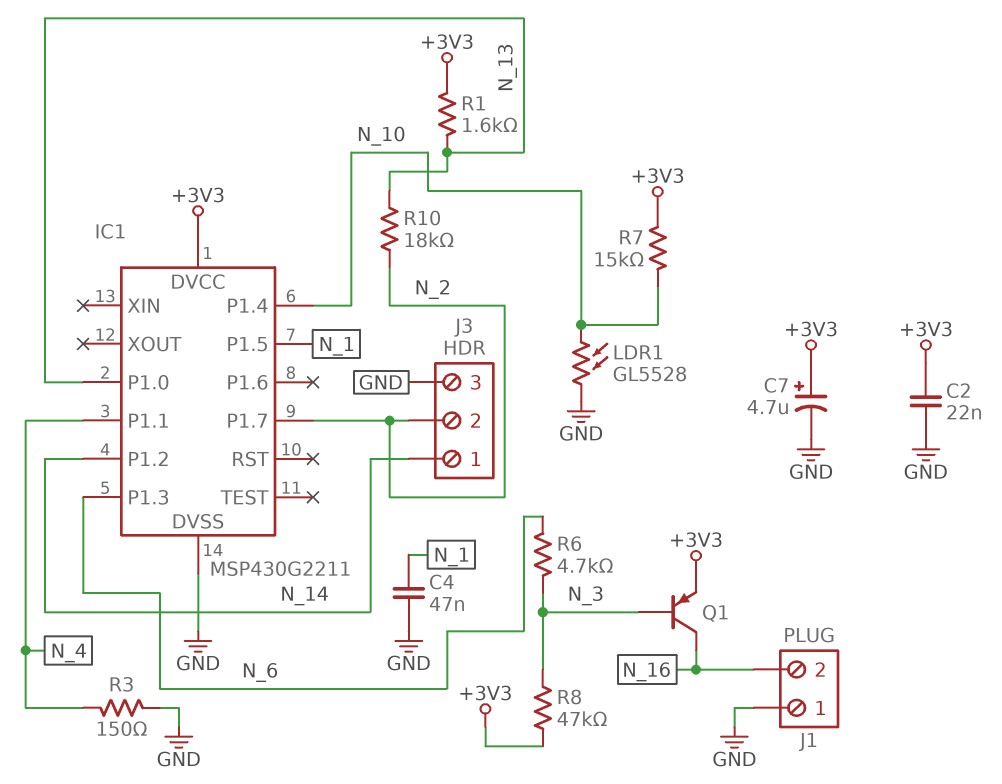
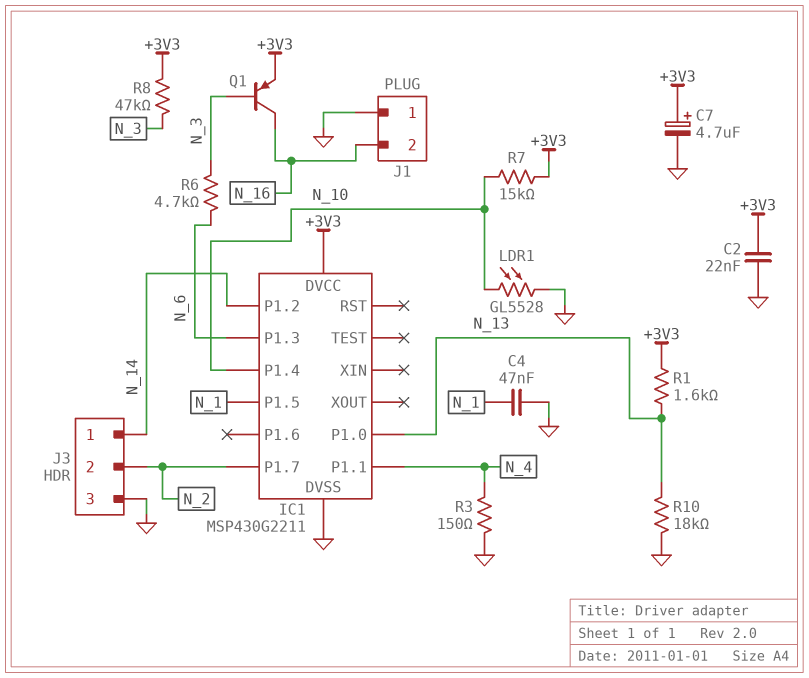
R10: 18k (N_2, N_13) -> 18k (GND, N_13)

